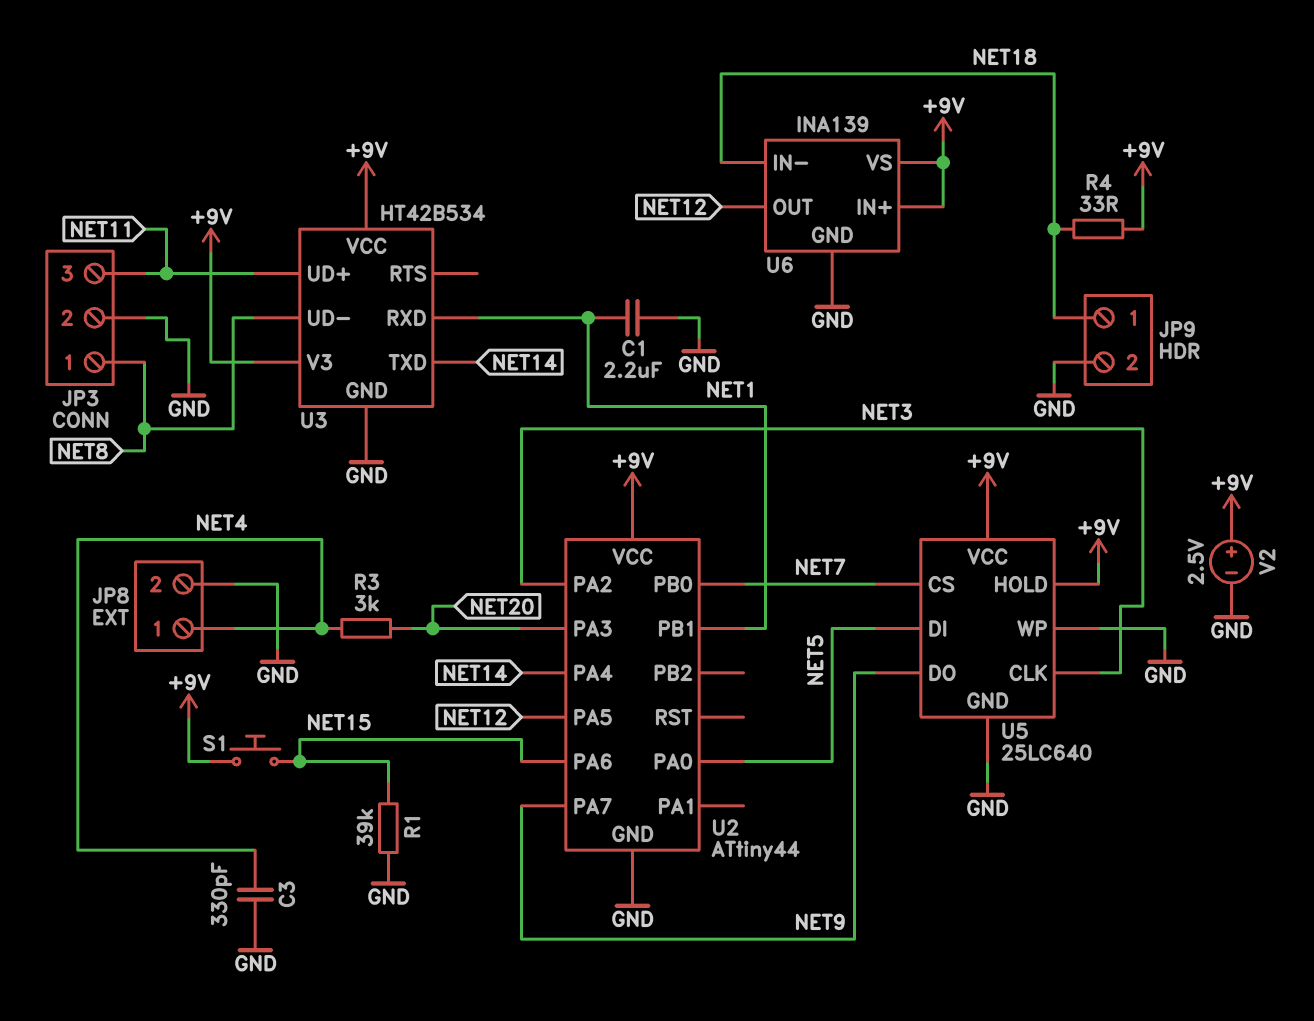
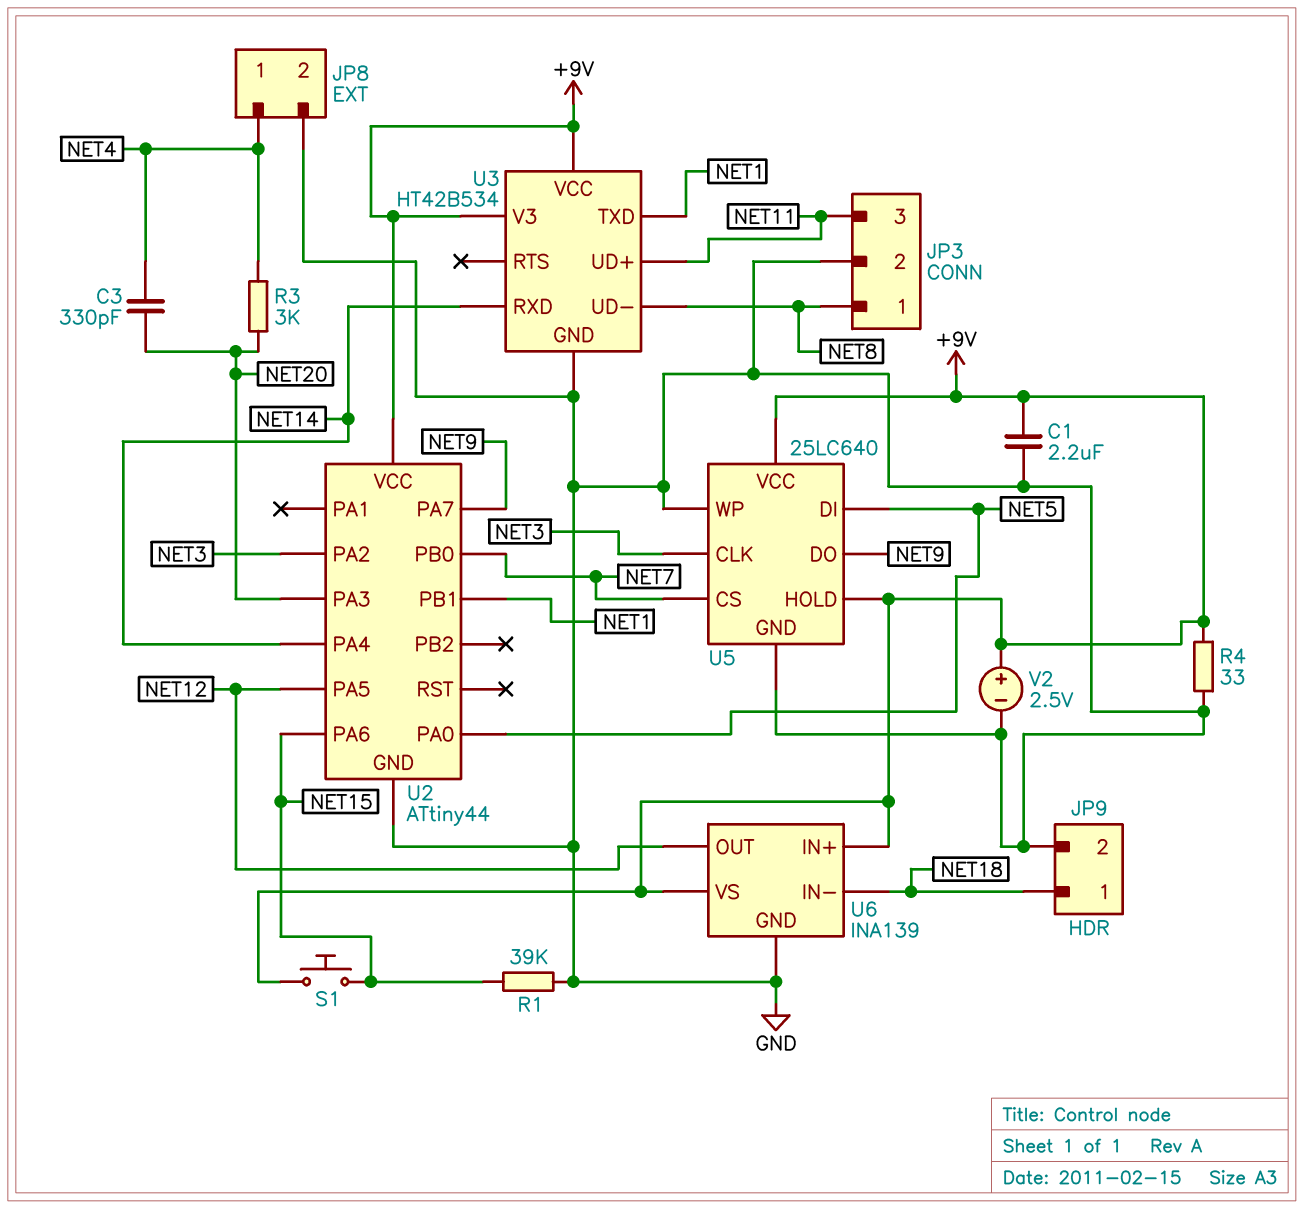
C1: 2.2uF (GND, NET1) -> 2.2uF (+9V, GND)
C3: 330pF (GND, NET4) -> 330pF (NET4, NET20)
R4: 33 (+9V, NET18) -> 33 (+9V, GND)
U3 pin RXD: NET1 -> NET14
U3 pin TXD: NET14 -> NET1

